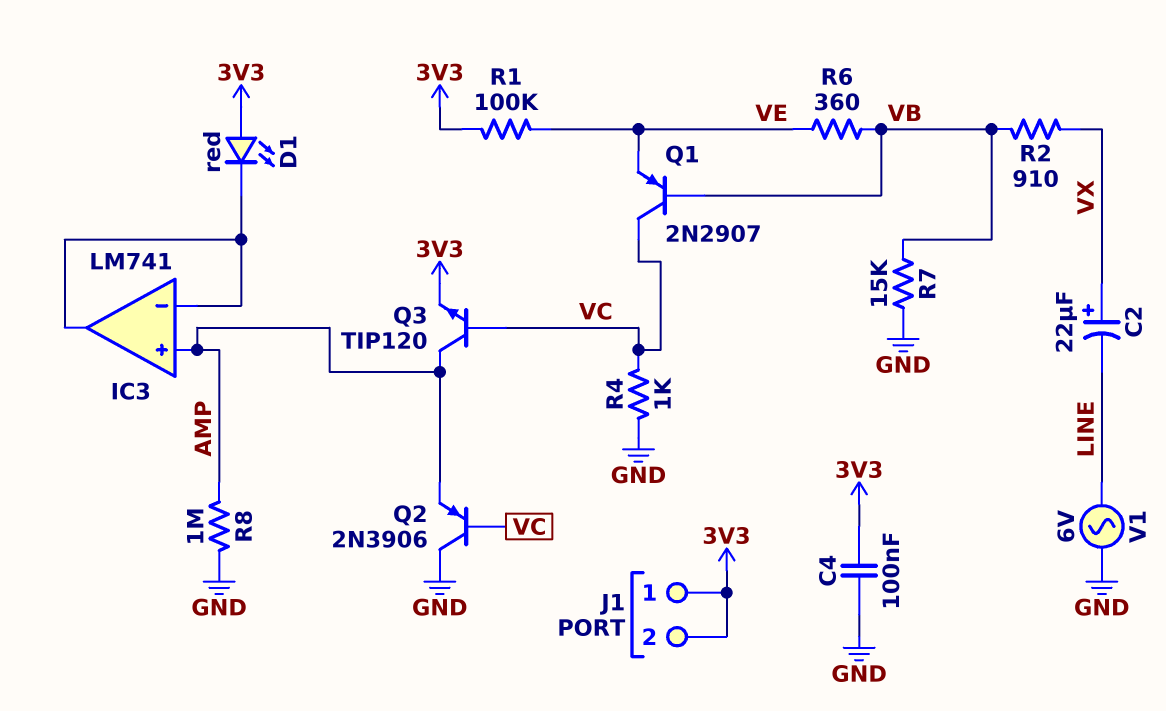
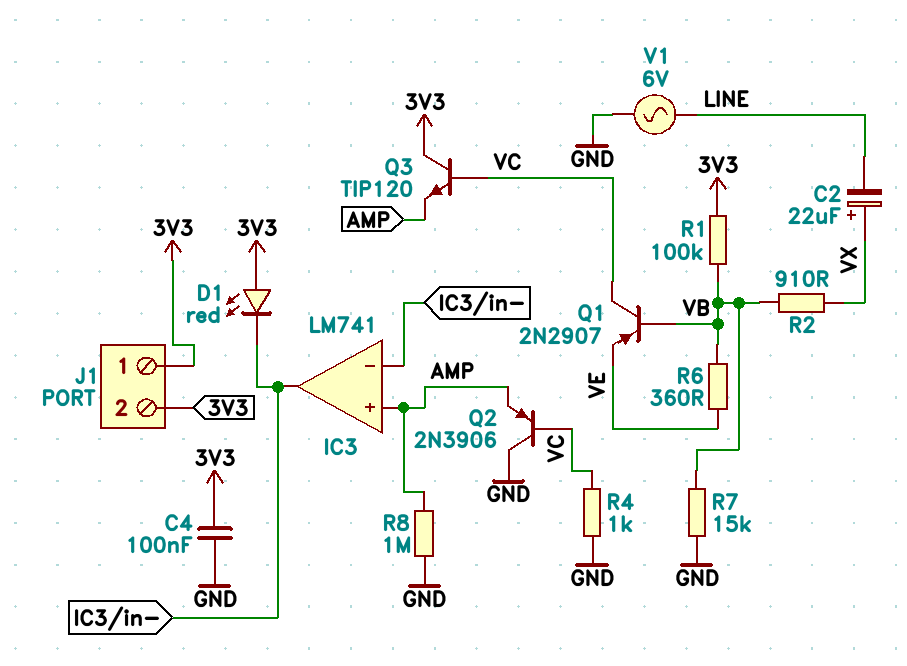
Q3: NPN TIP120 (B VC, C AMP, E 3V3) -> NPN TIP120 (B VC, C 3V3, E AMP)
R1: 100k (3V3, VE) -> 100k (3V3, VB)

